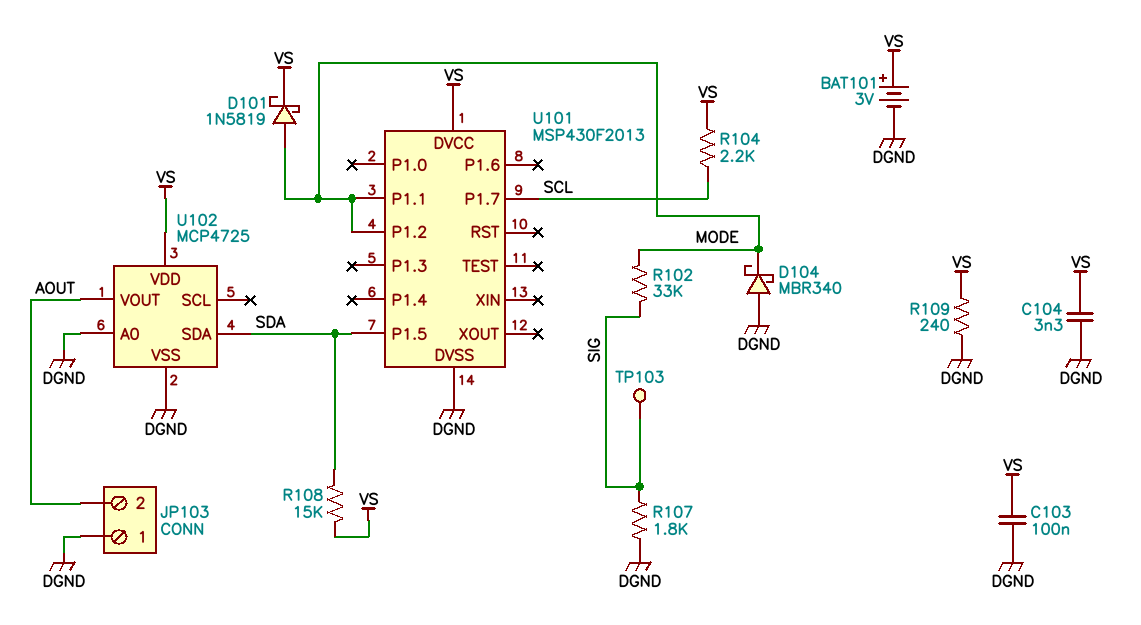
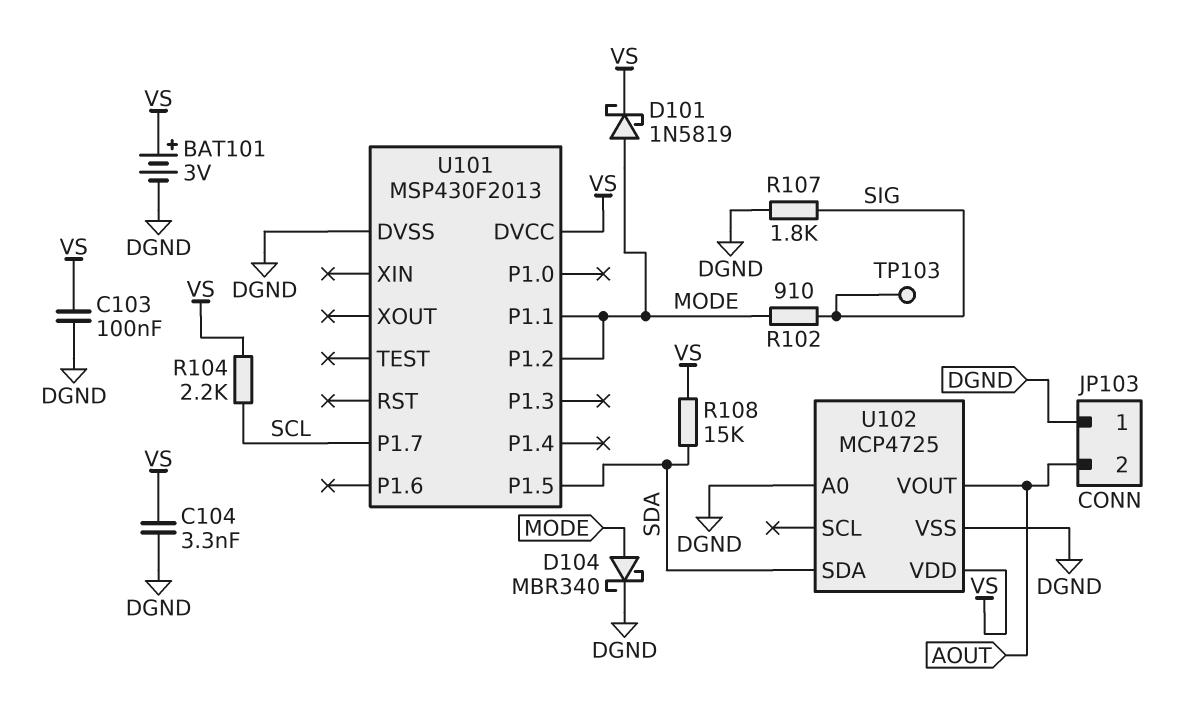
D104: schottky MBR340 (A DGND, K MODE) -> schottky MBR340 (A MODE, K DGND)
R102: 33k (MODE, SIG) -> 910 (MODE, SIG)
R109: 240 (DGND, VS) -> none

